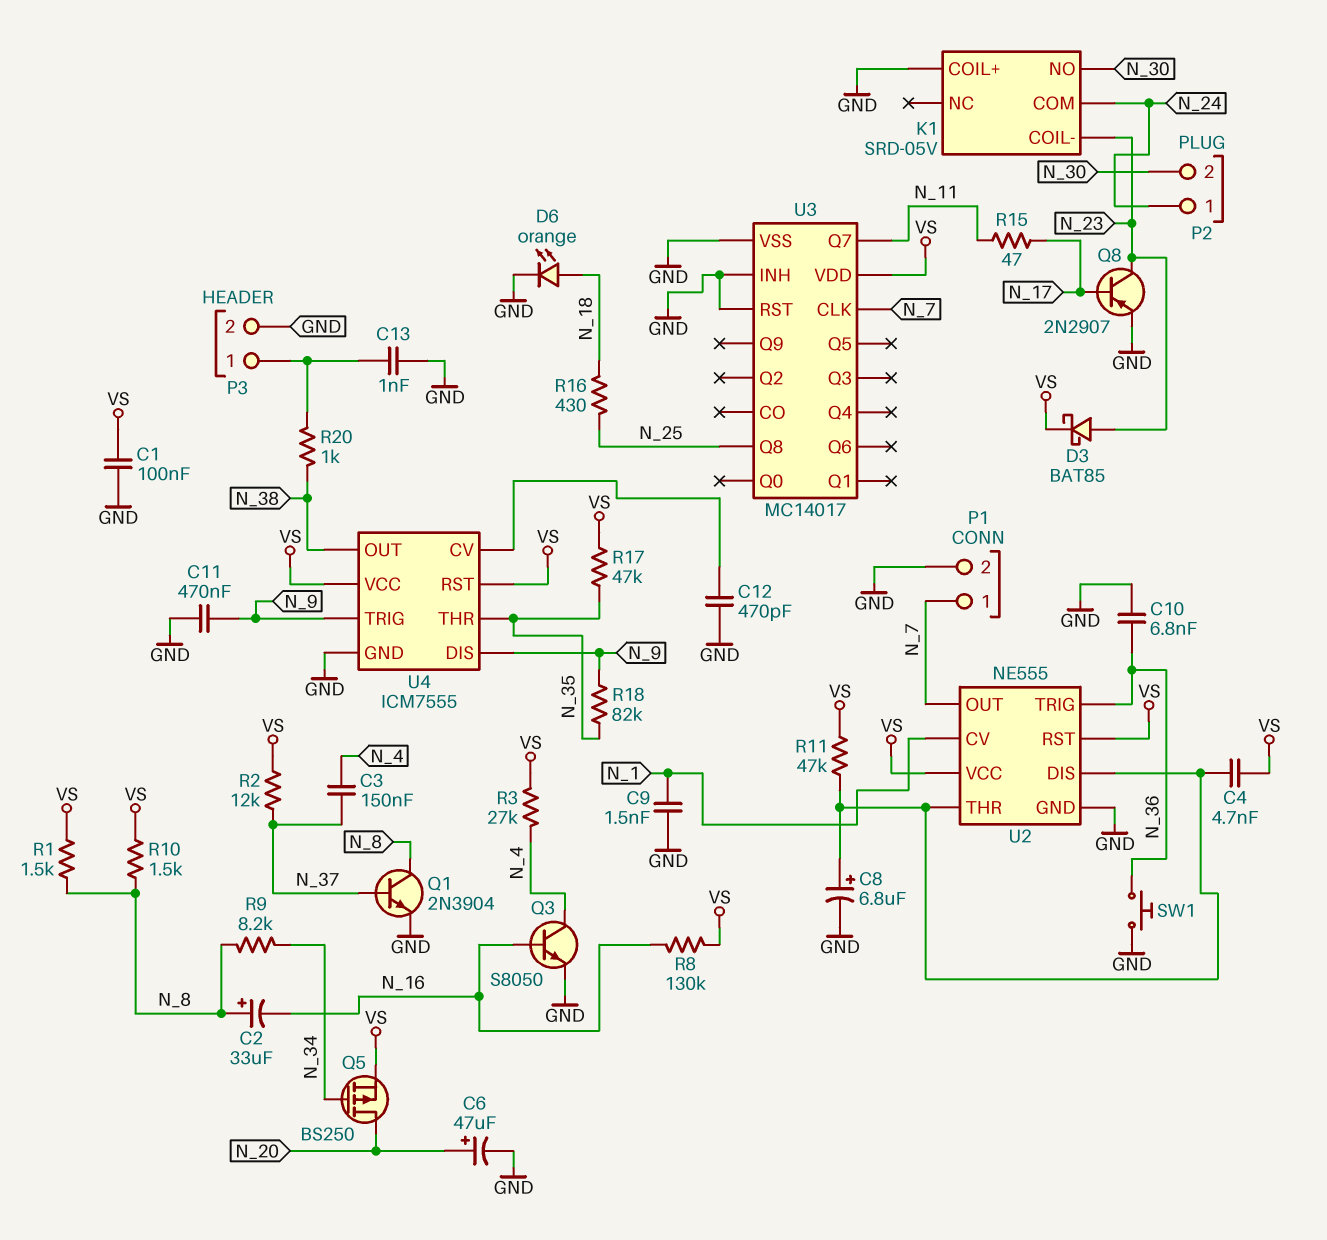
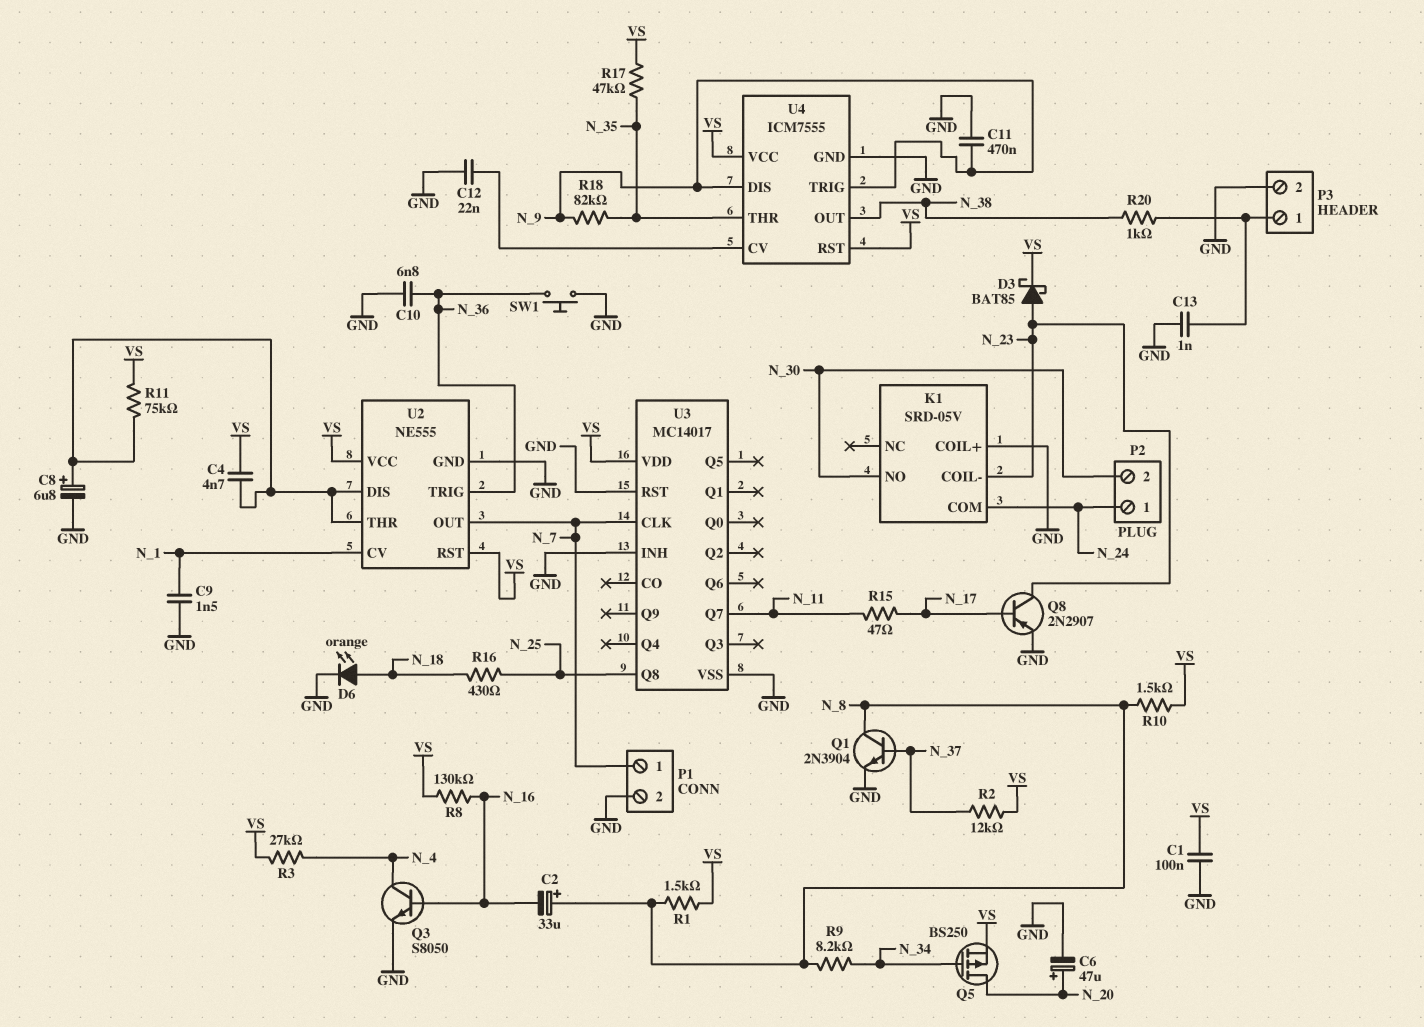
C3: 150nF (N_4, N_37) -> none
C12: 470pF (GND, U4/CV) -> 22nF (GND, U4/CV)
R11: 47k (U2/DIS, VS) -> 75k (U2/DIS, VS)

